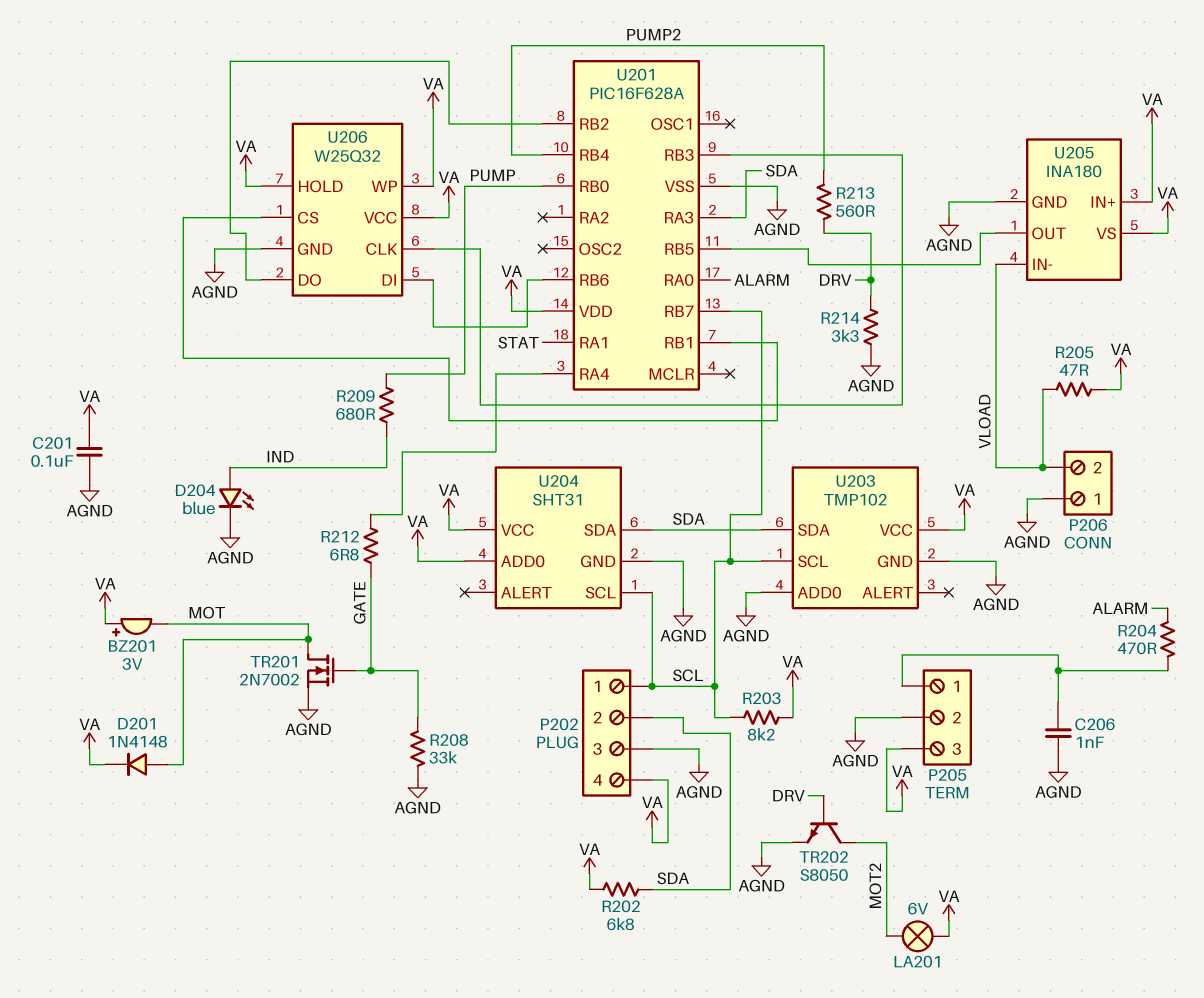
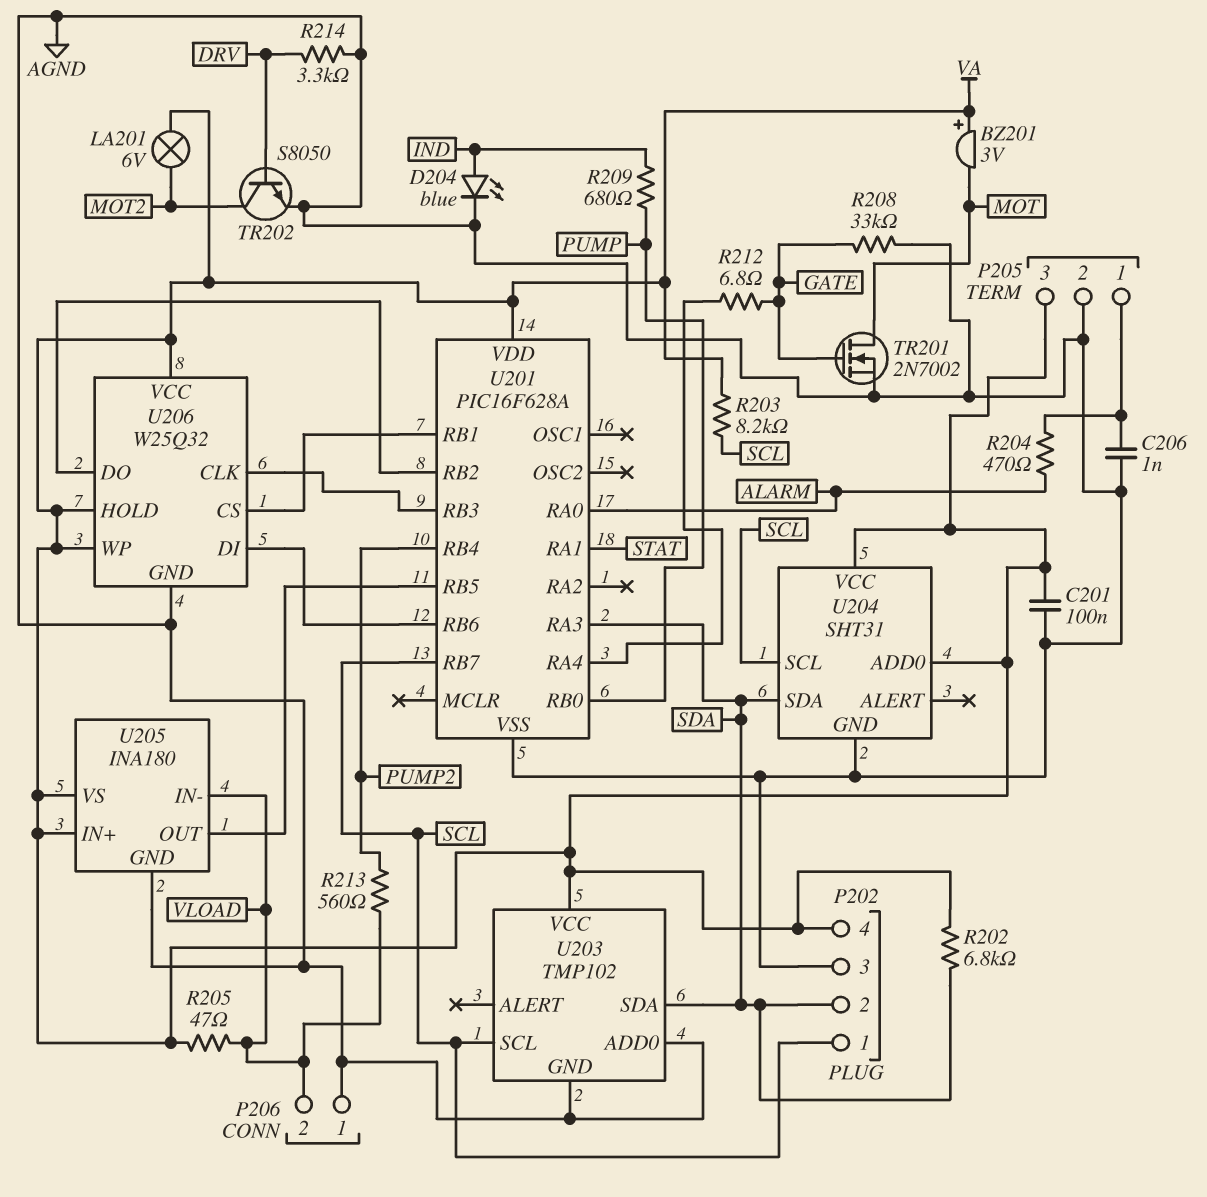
D201: diode 1N4148 (A MOT, K VA) -> none
R213: 560 (DRV, PUMP2) -> 560 (PUMP2, VLOAD)

